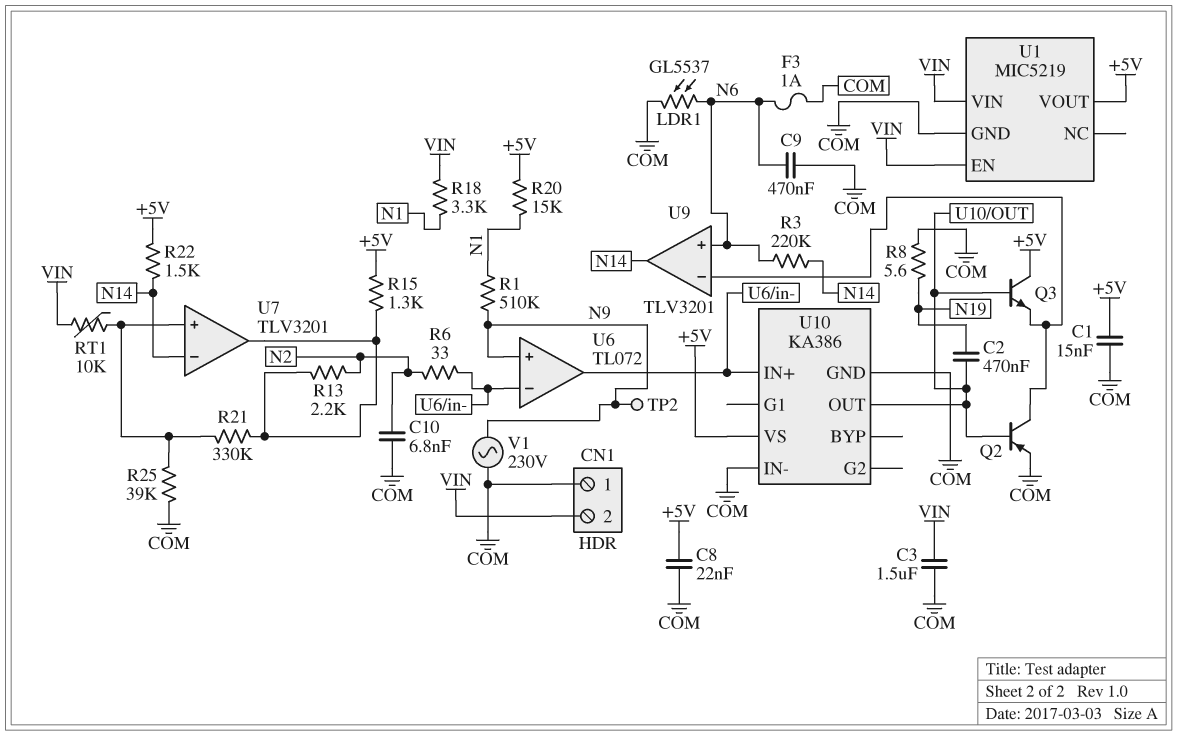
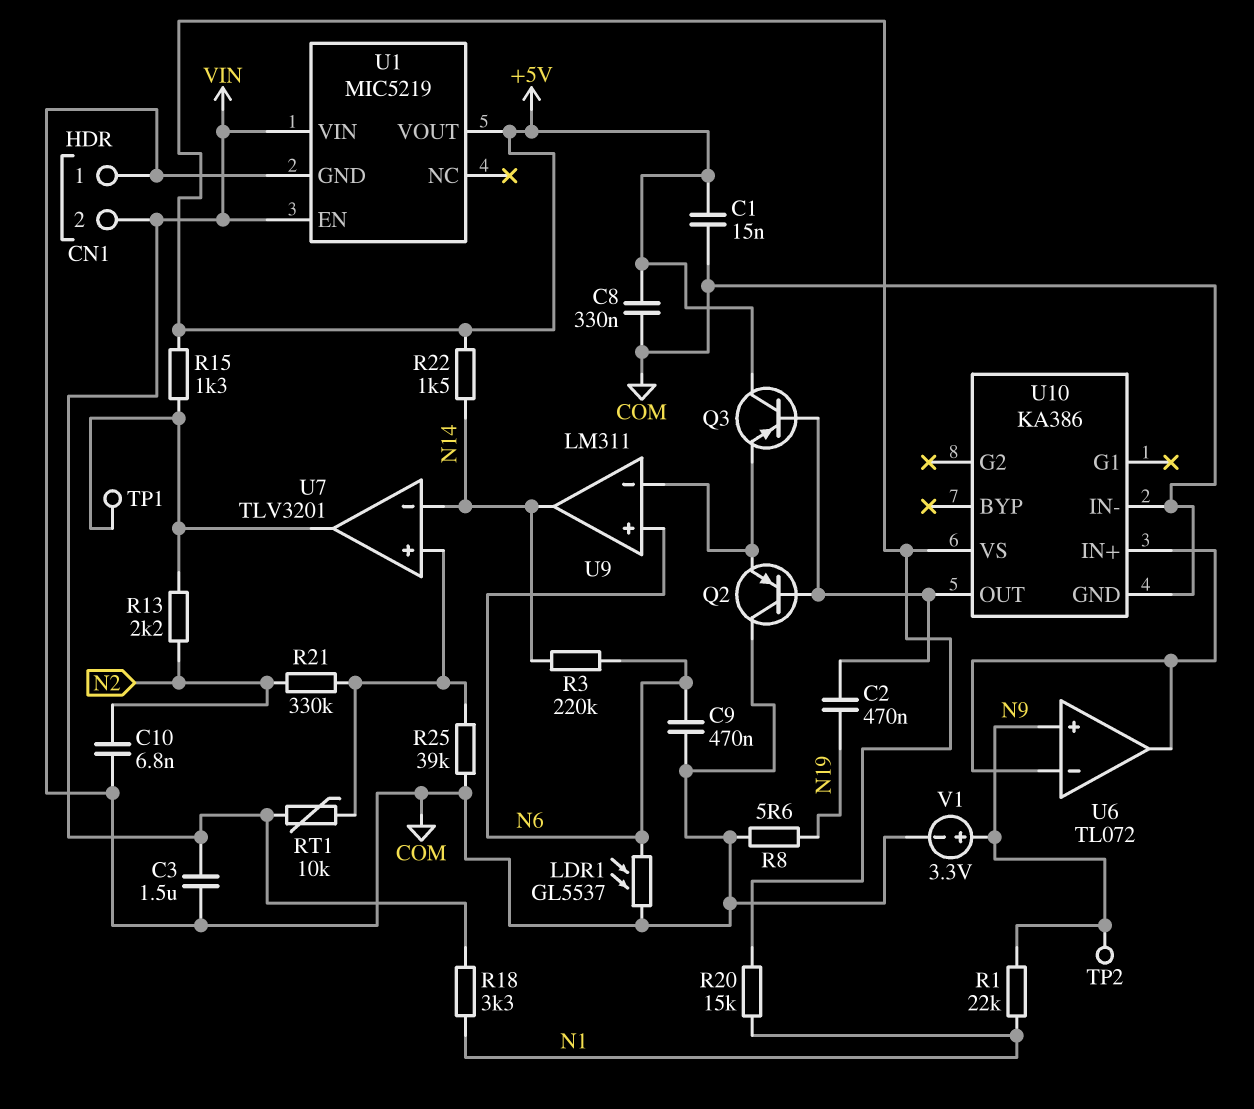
C8: 22nF (+5V, COM) -> 330nF (+5V, COM)
F3: 1A (COM, N6) -> none
Q2: PNP (B U10/OUT, C U9/in-, E COM) -> PNP (B U10/OUT, C COM, E U9/in-)
Q3: NPN (B U10/OUT, C +5V, E U9/in-) -> PNP (B U10/OUT, C +5V, E U9/in-)
R1: 510k (N1, N9) -> 22k (N1, N9)
R6: 33 (N2, U6/in-) -> none
R21: 330k (U7/in+, U7/out) -> 330k (N2, U7/in+)
TP1: none -> test point (U7/out)
U9: TLV3201 -> LM311
V1: AC 230V (COM, N9) -> 3.3V (plus N9, minus COM)

